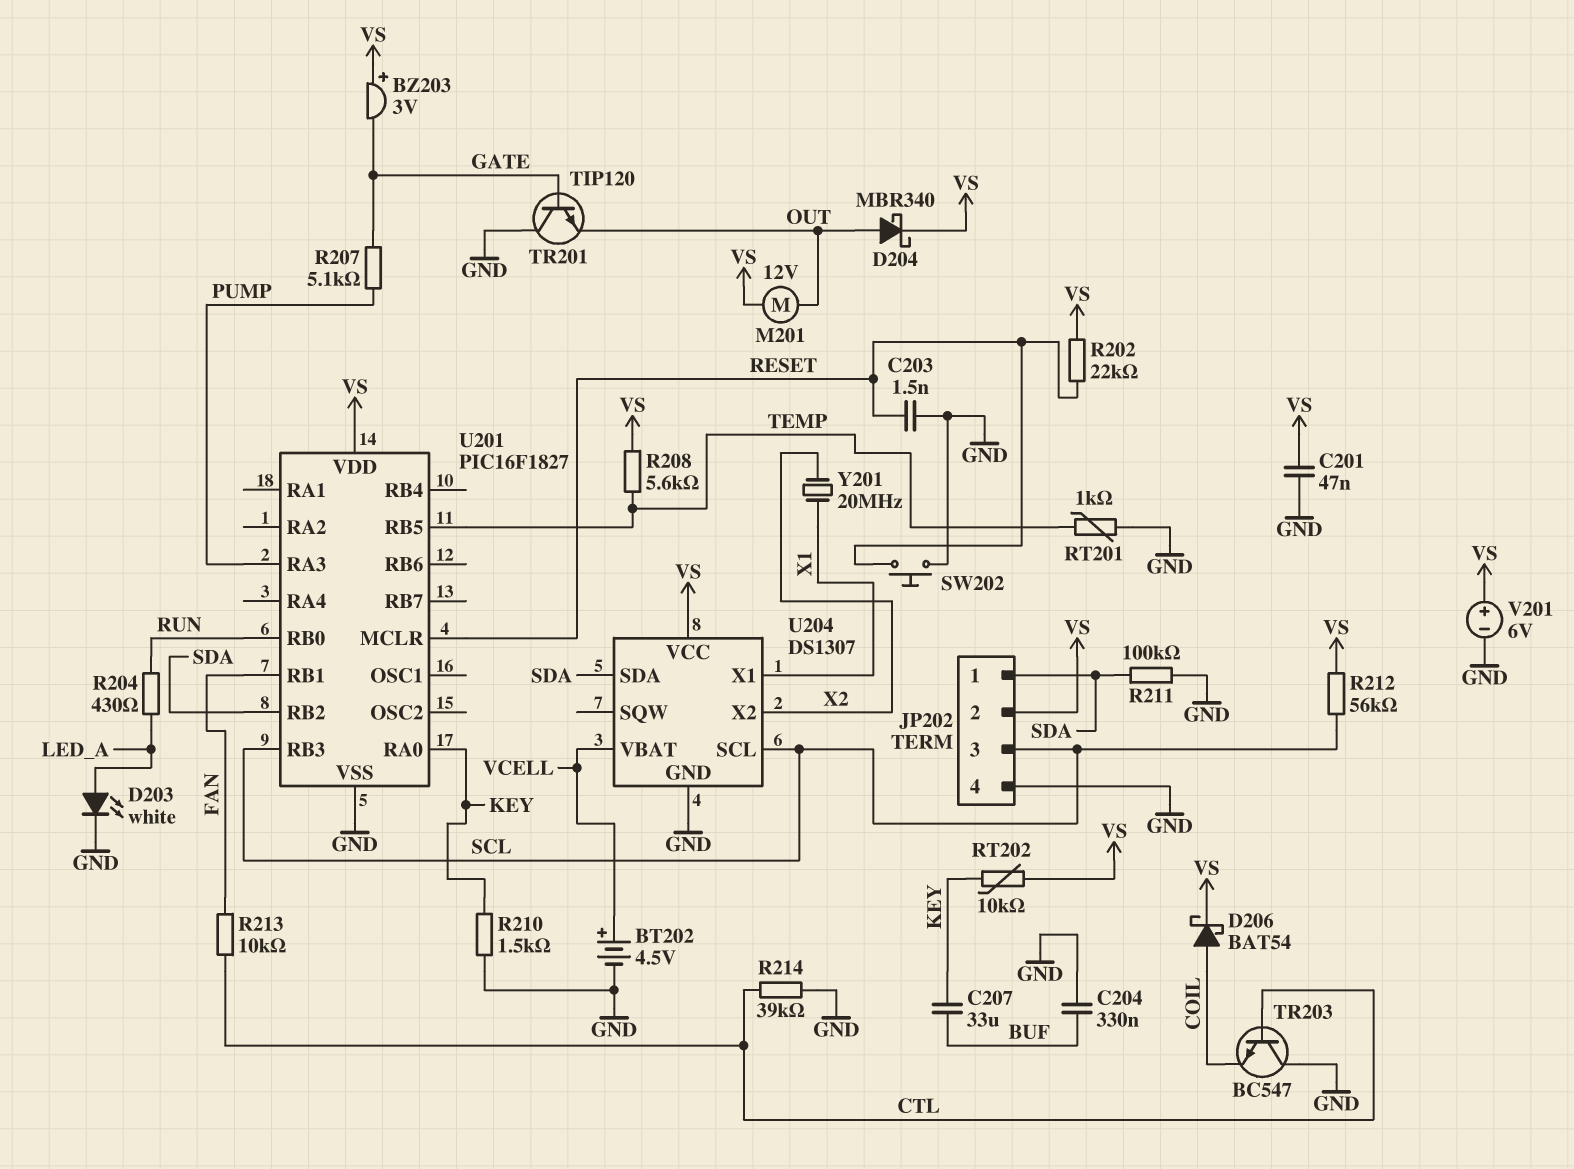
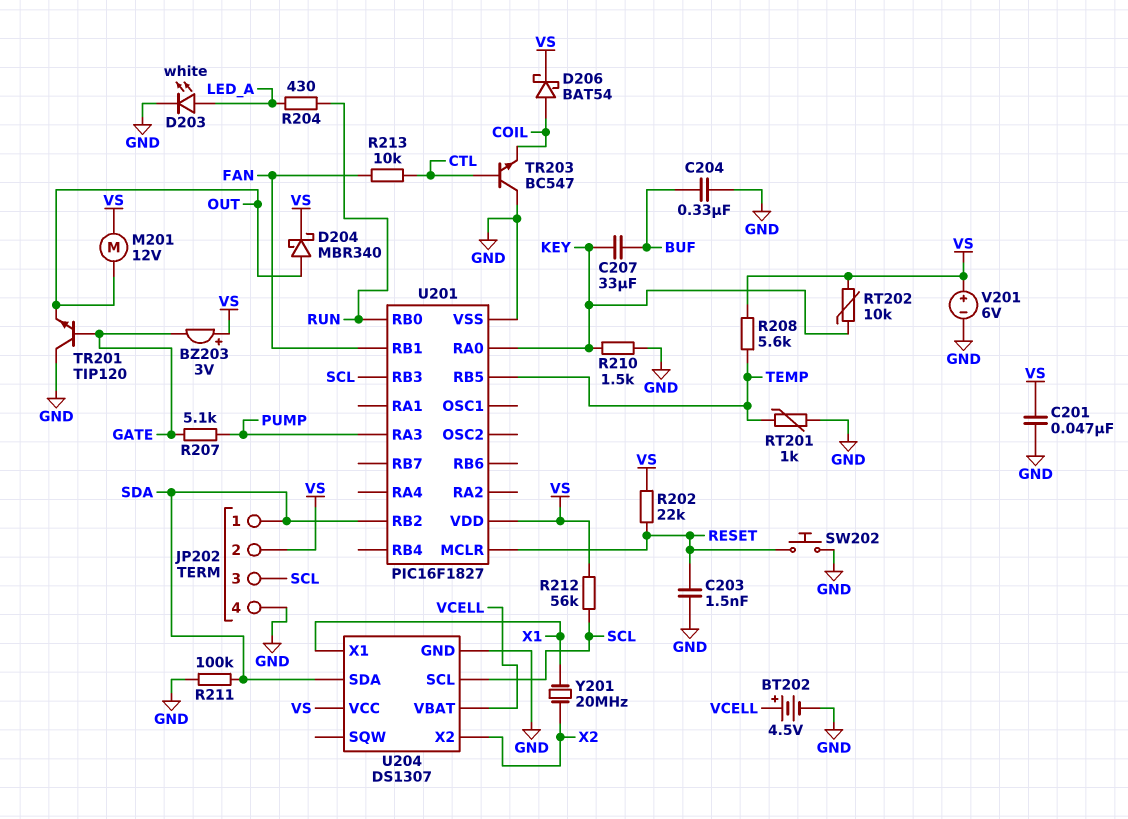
R214: 39k (CTL, GND) -> none

